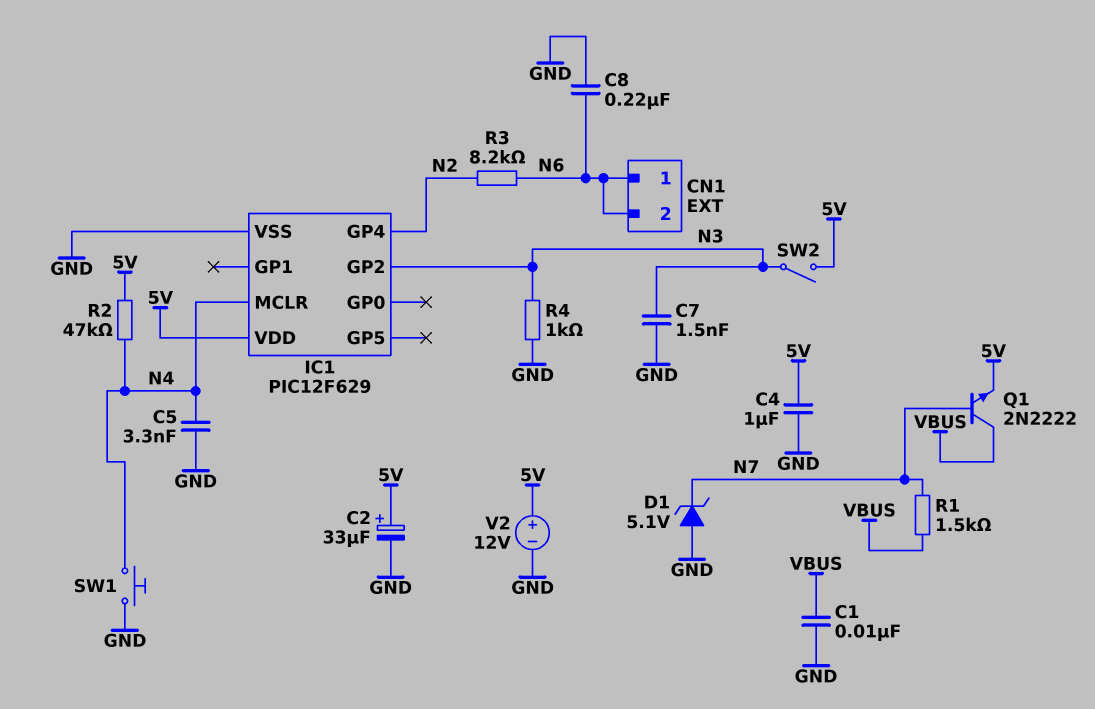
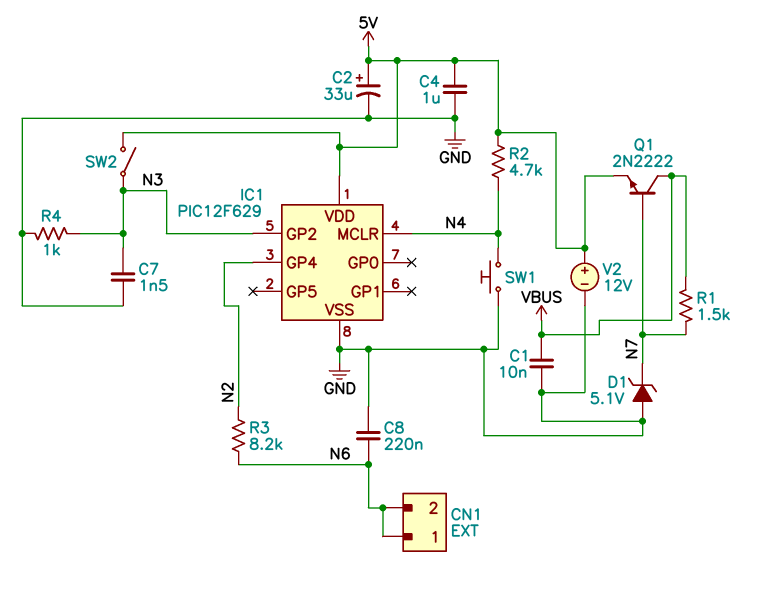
C5: 3.3nF (GND, N4) -> none
R2: 47k (5V, N4) -> 4.7k (5V, N4)

